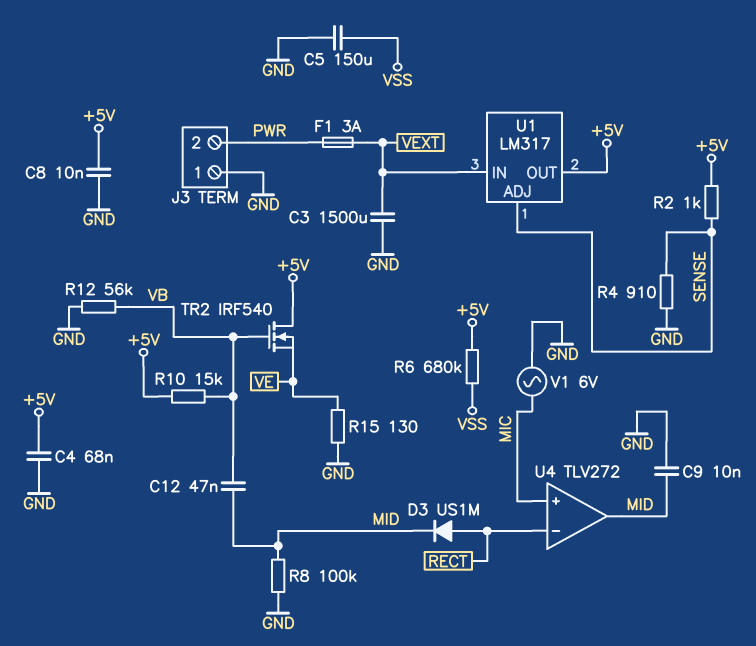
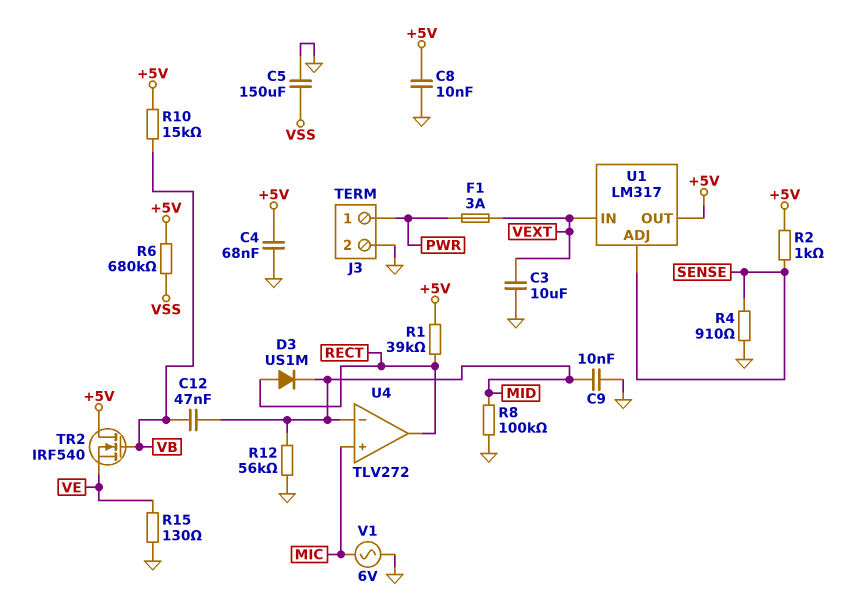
C3: 1500uF (GND, VEXT) -> 10uF (GND, VEXT)
J3 pin 1: GND -> PWR
J3 pin 2: PWR -> GND
R1: none -> 39k (+5V, RECT)
R12: 56k (GND, VB) -> 56k (GND, MID)
U4 pin in-: RECT -> MID
U4 pin out: MID -> RECT

